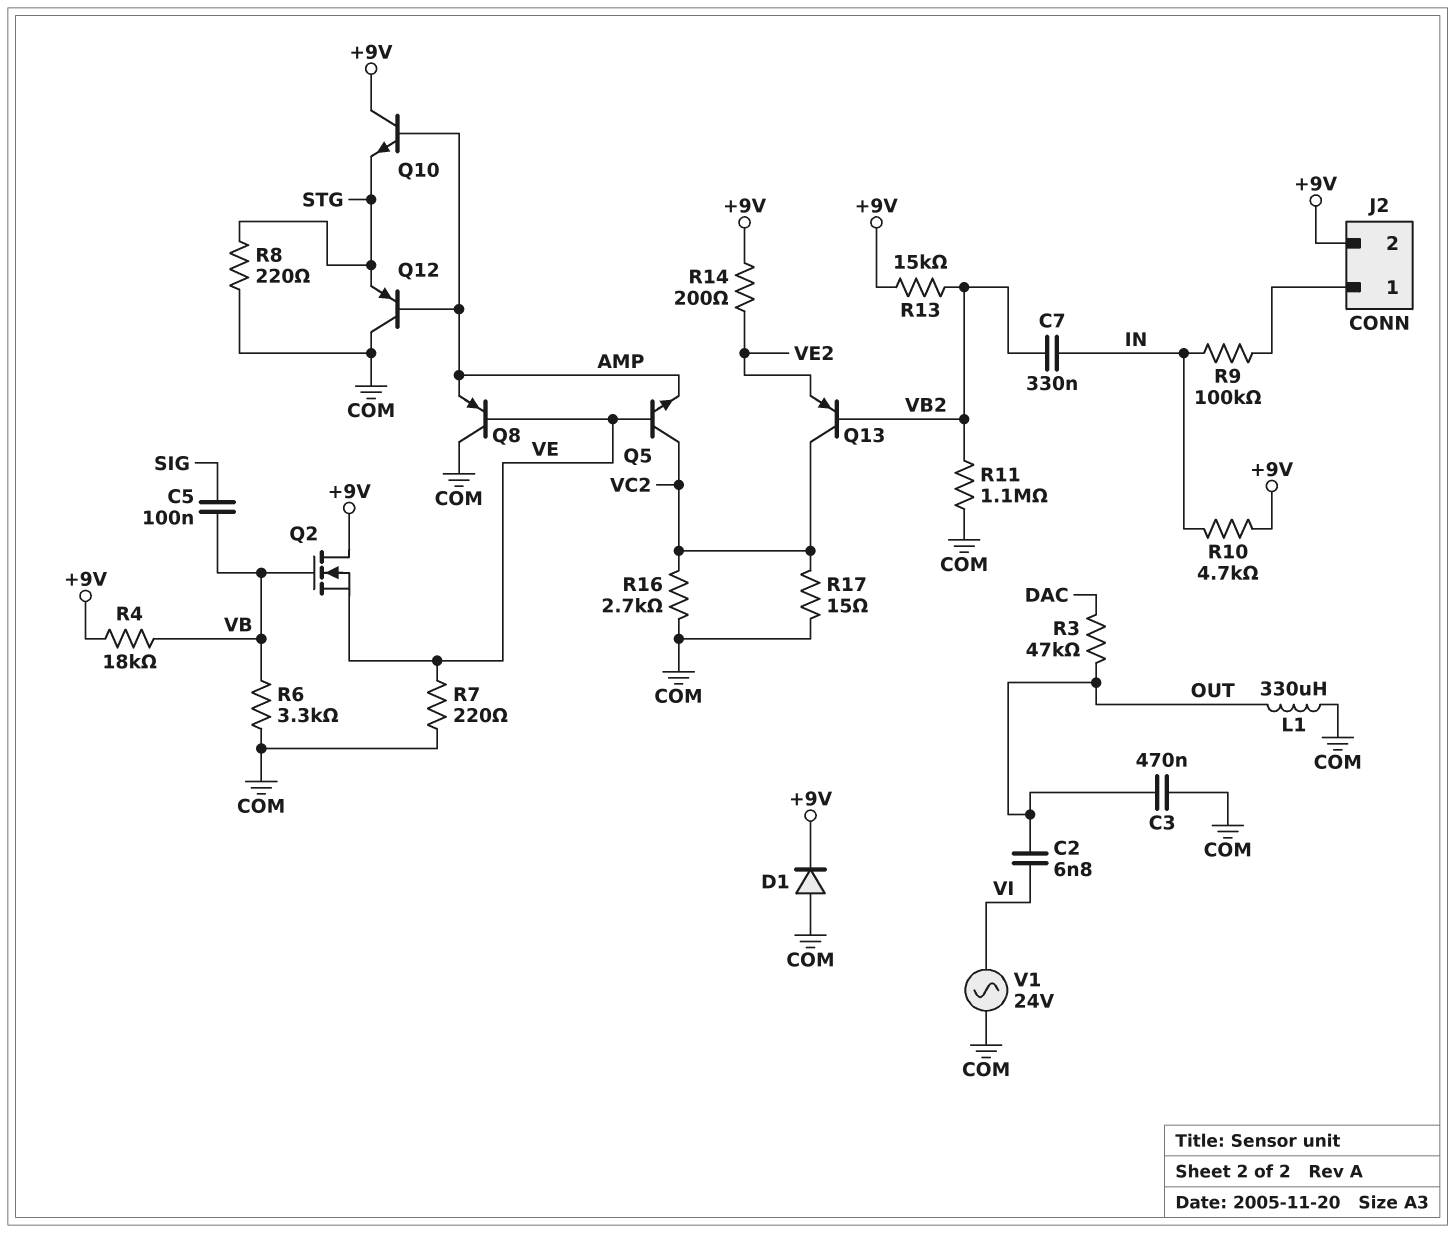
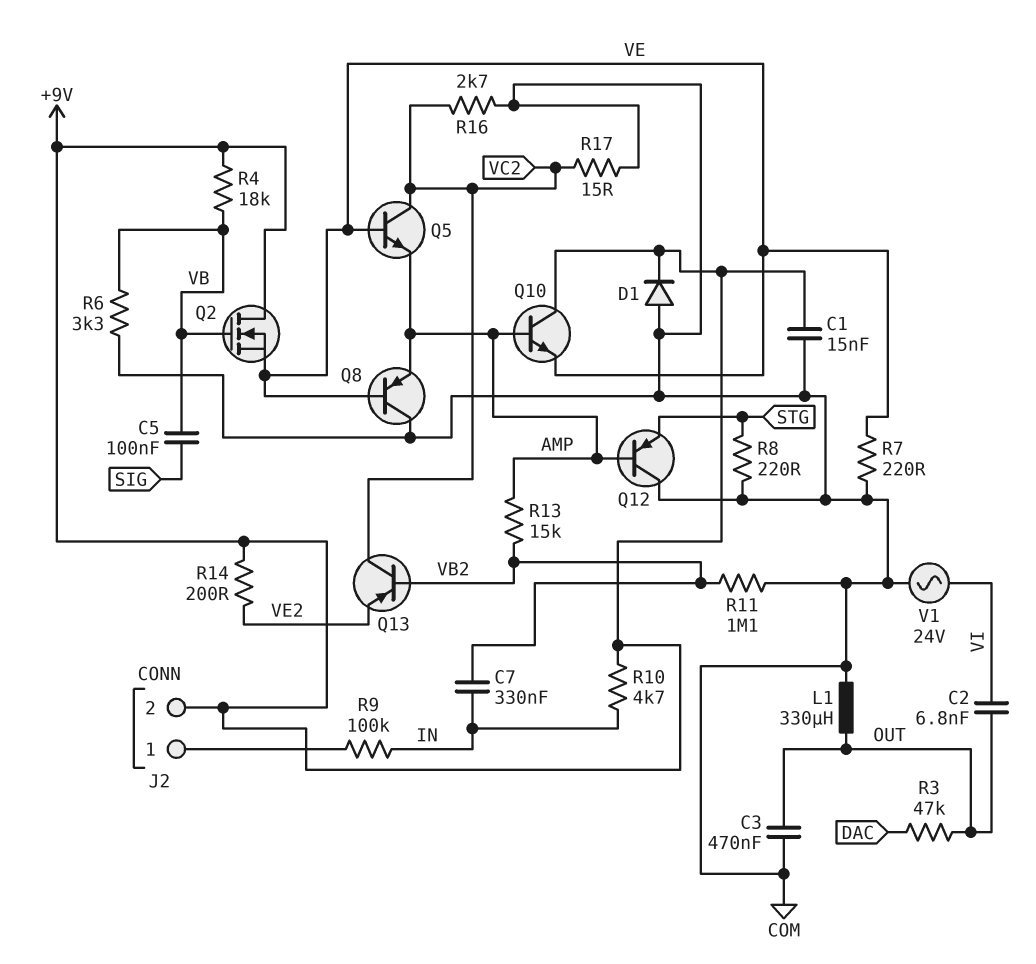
C1: none -> 15nF (+9V, COM)
Q10: NPN (B AMP, C +9V, E STG) -> NPN (B AMP, C +9V, E VE)
R13: 15k (+9V, VB2) -> 15k (AMP, VB2)

